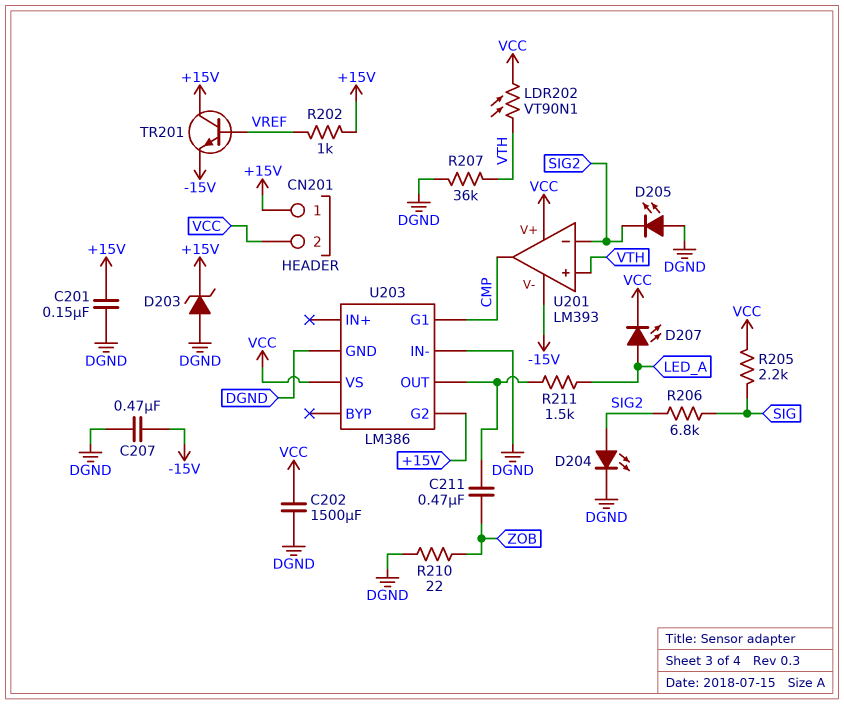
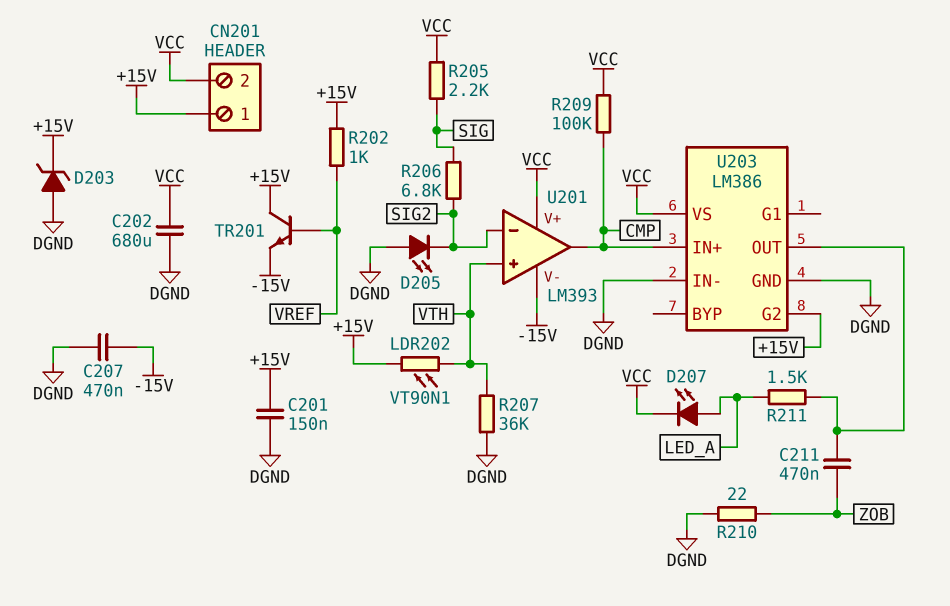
C202: 1500uF (DGND, VCC) -> 680uF (DGND, VCC)
D204: LED (A SIG2, K DGND) -> none
LDR202: VT90N1 (VCC, VTH) -> VT90N1 (+15V, VTH)
R209: none -> 100k (CMP, VCC)
U203 pin G1: CMP -> none
U203 pin IN+: none -> CMP

